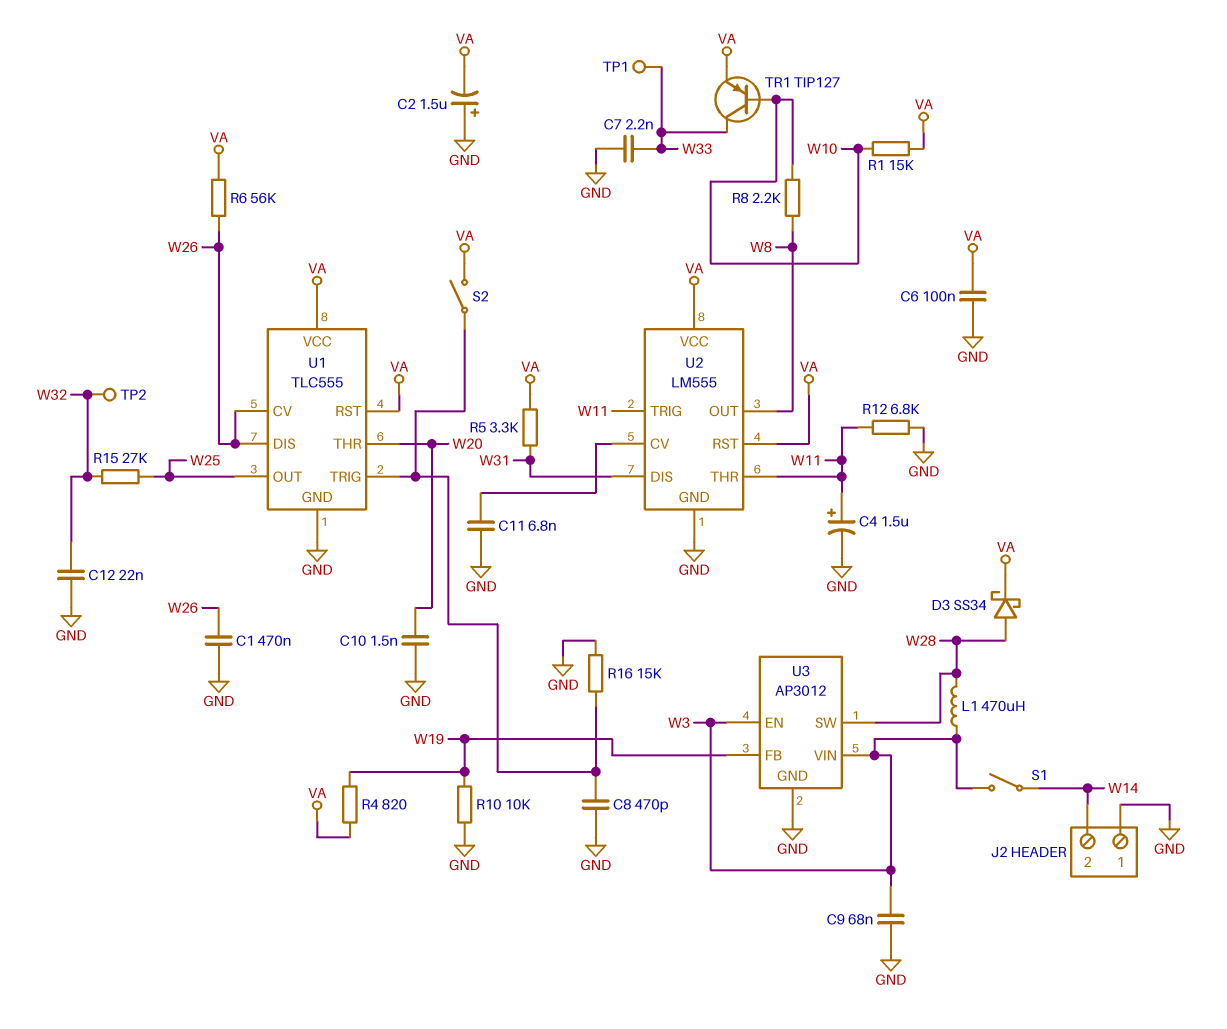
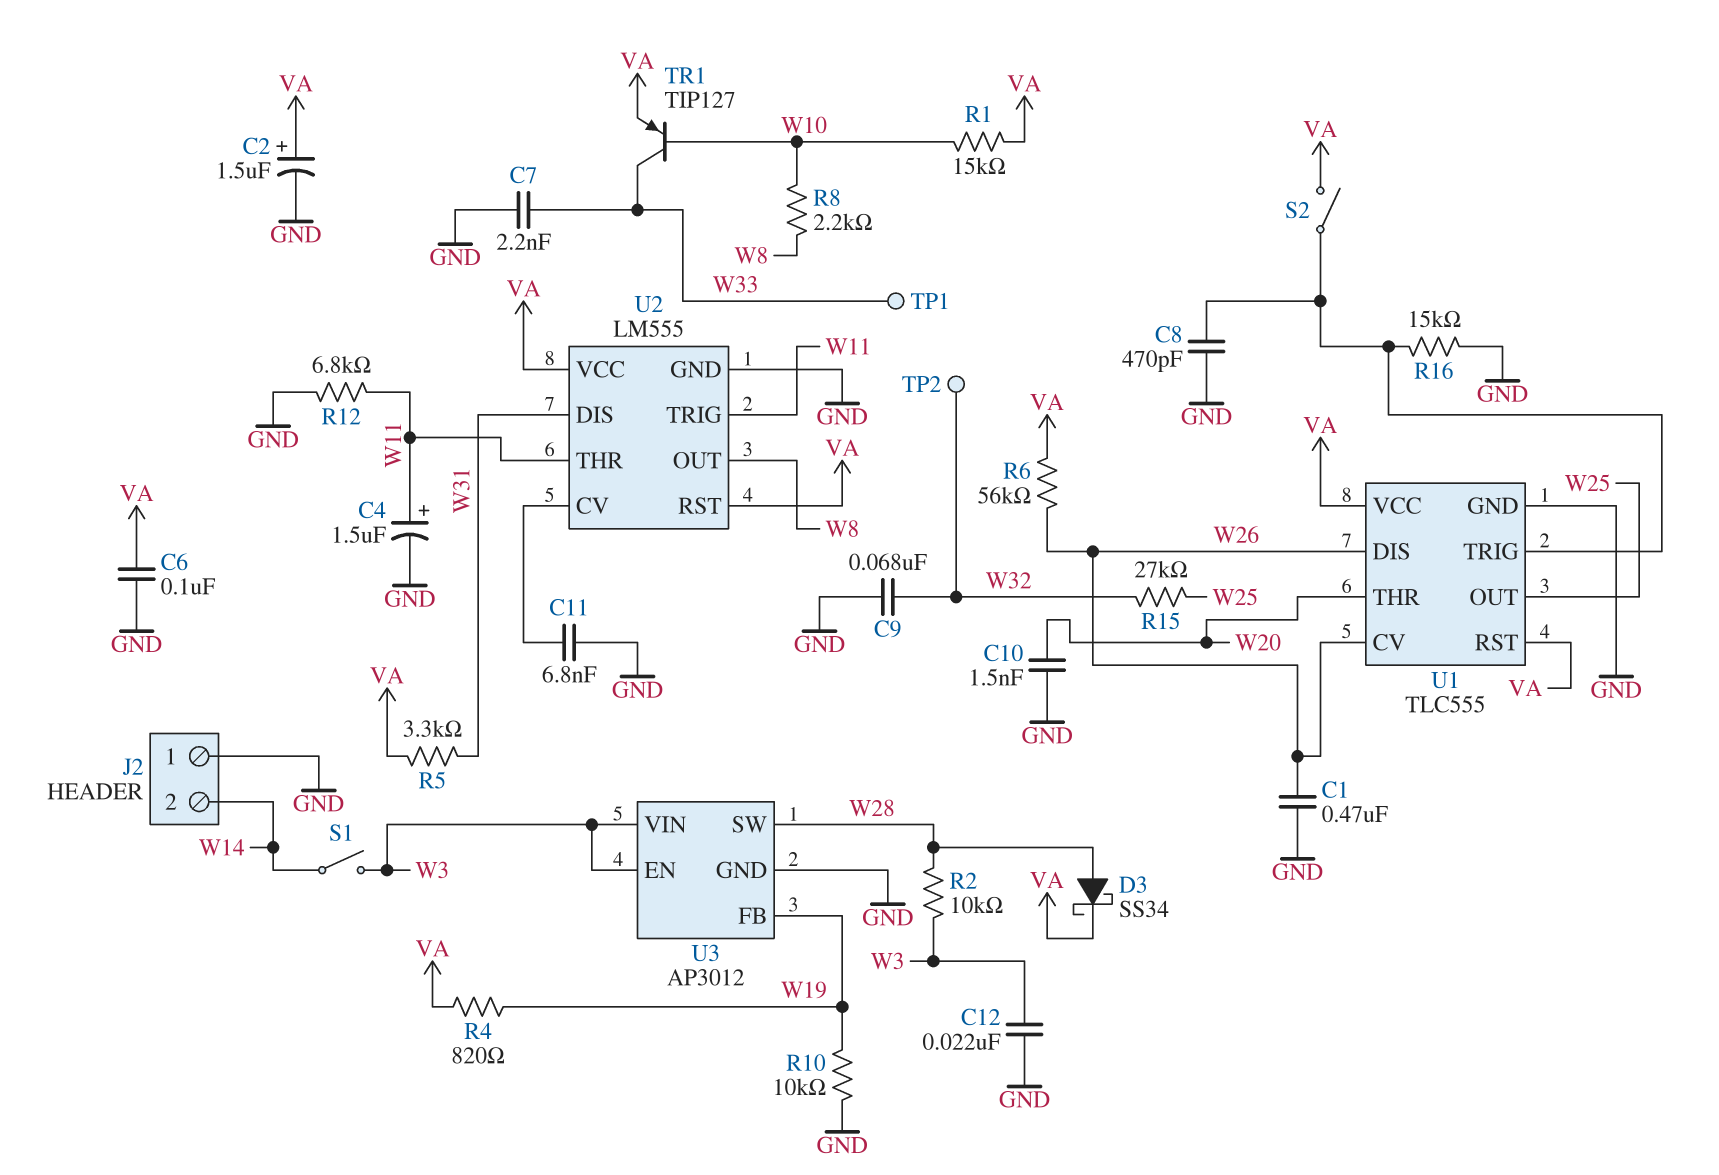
C2: 1.5uF (plus GND, minus VA) -> 1.5uF (plus VA, minus GND)
C9: 68nF (GND, W3) -> 68nF (GND, W32)
C12: 22nF (GND, W32) -> 22nF (GND, W3)
L1: 470uH (W3, W28) -> none
R2: none -> 10k (W3, W28)

